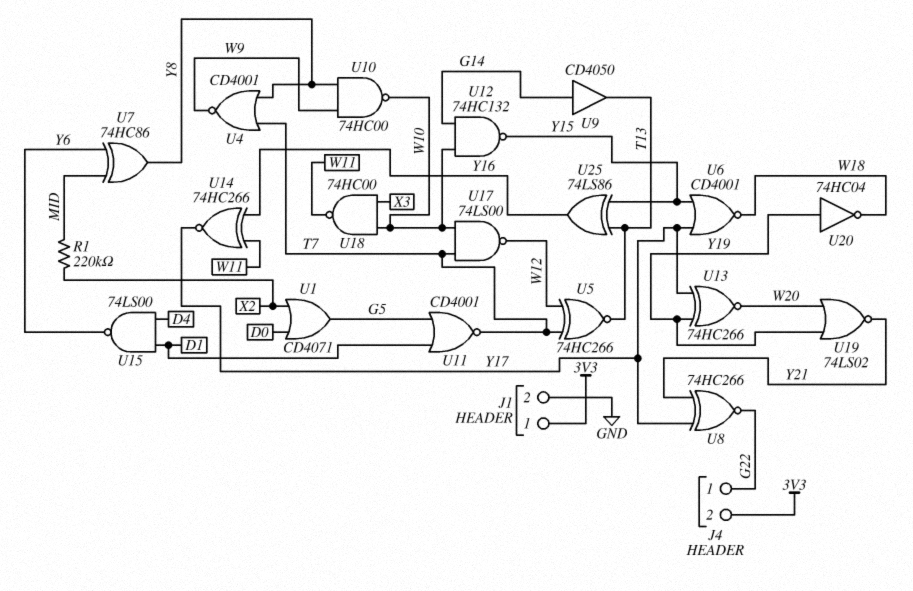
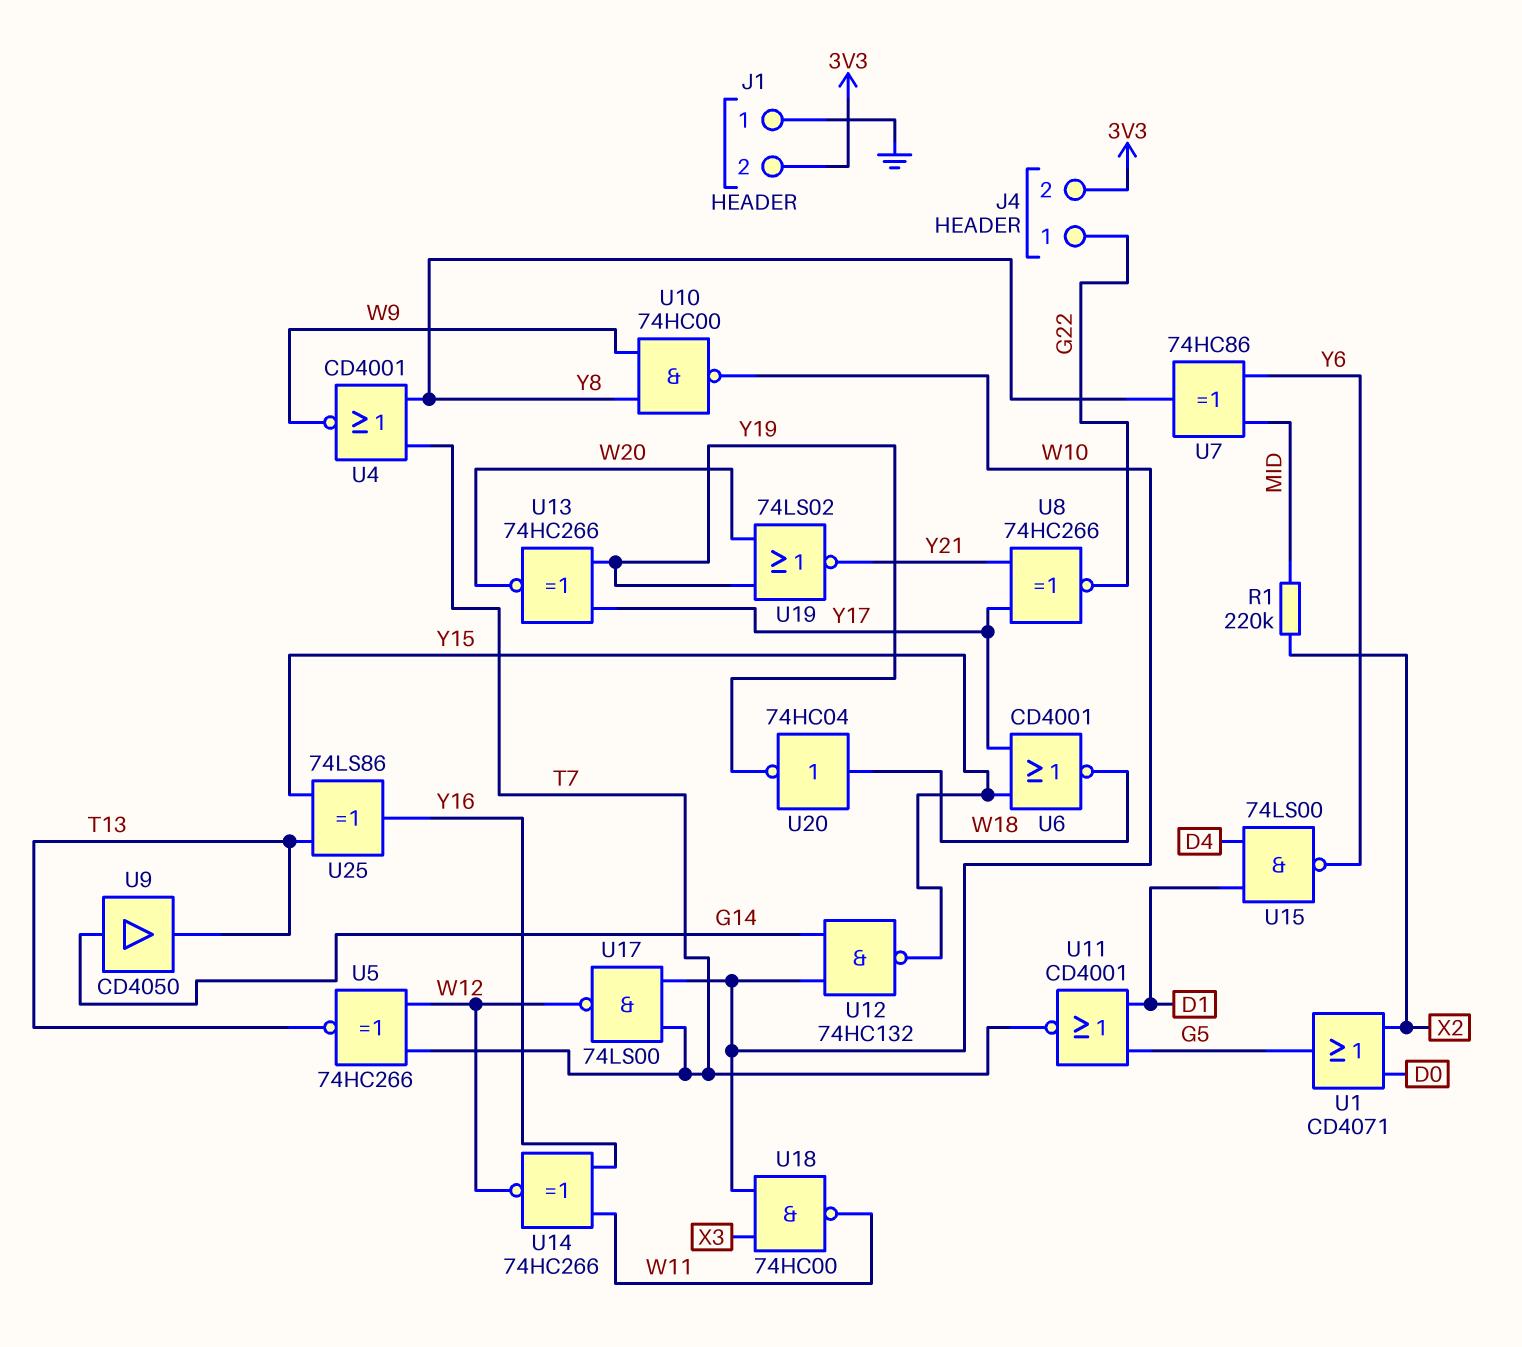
J1 pin 1: 3V3 -> GND
J1 pin 2: GND -> 3V3
U14: XNOR 74HC266 (in W11, in Y16, out Y17) -> XNOR 74HC266 (in W11, in Y16, out W12)
U20: NOT 74HC04 (in Y19, out W18) -> NOT 74HC04 (in W18, out Y19)

